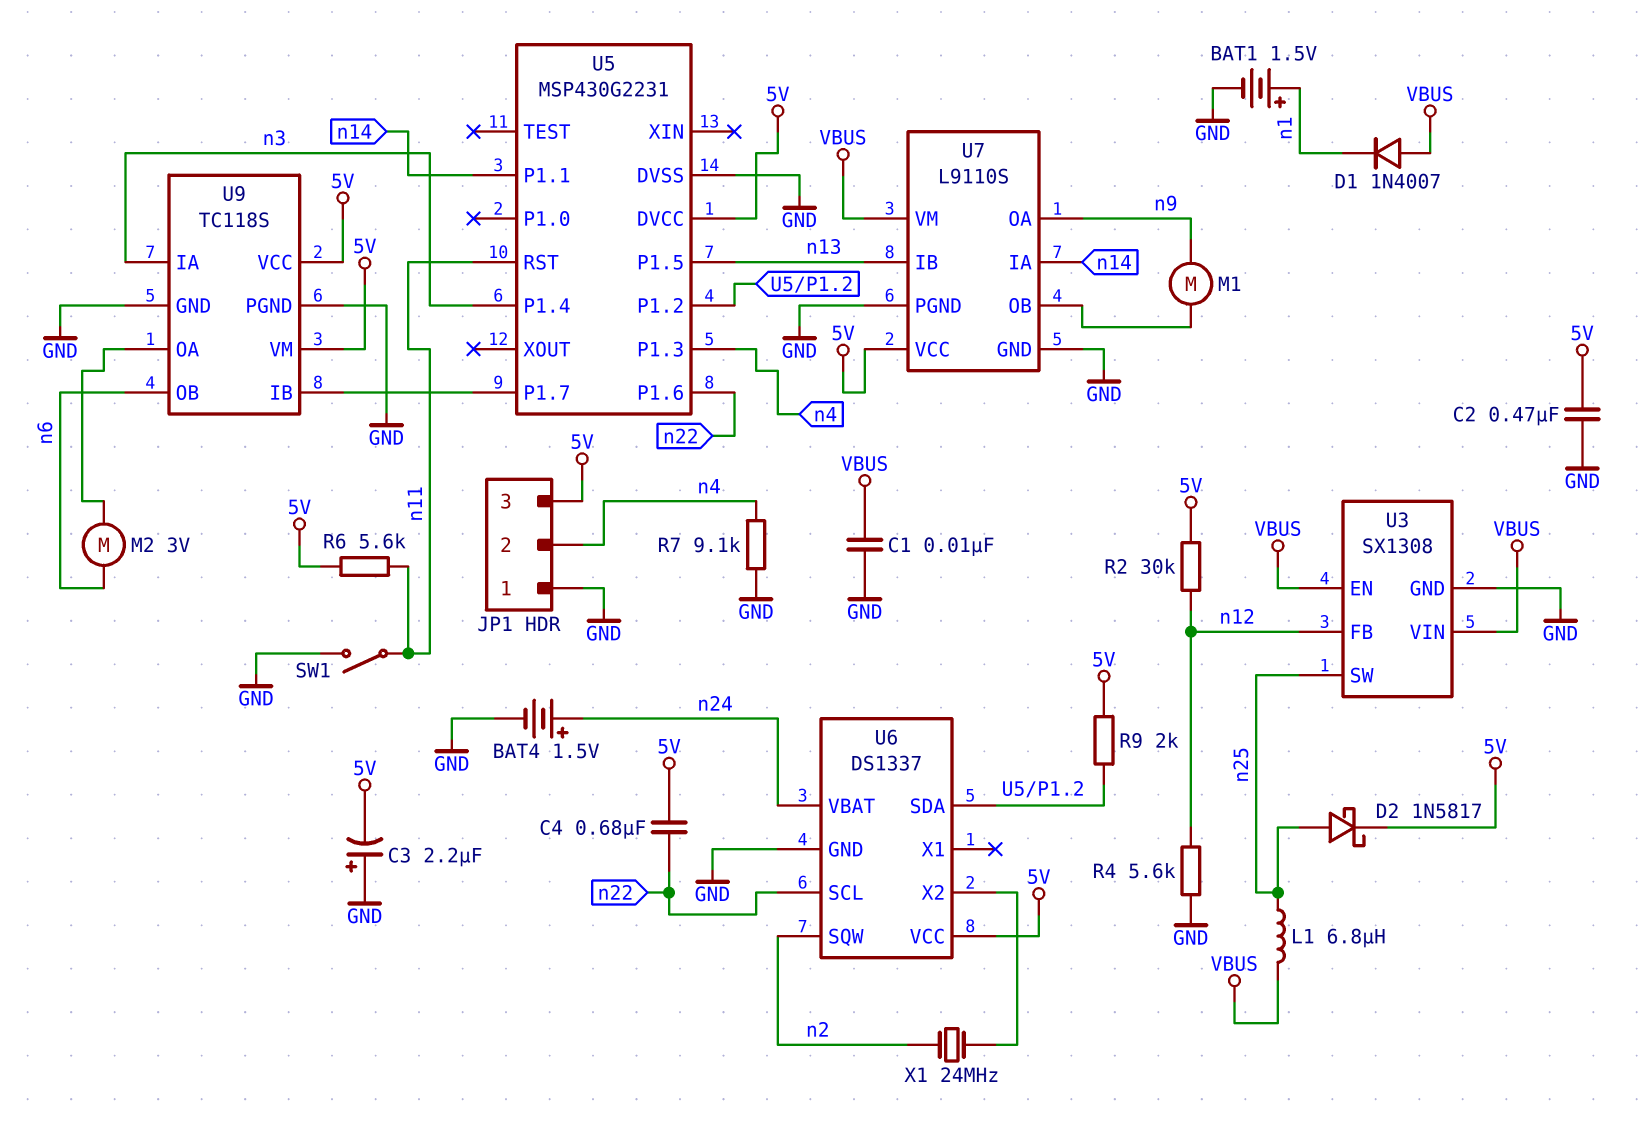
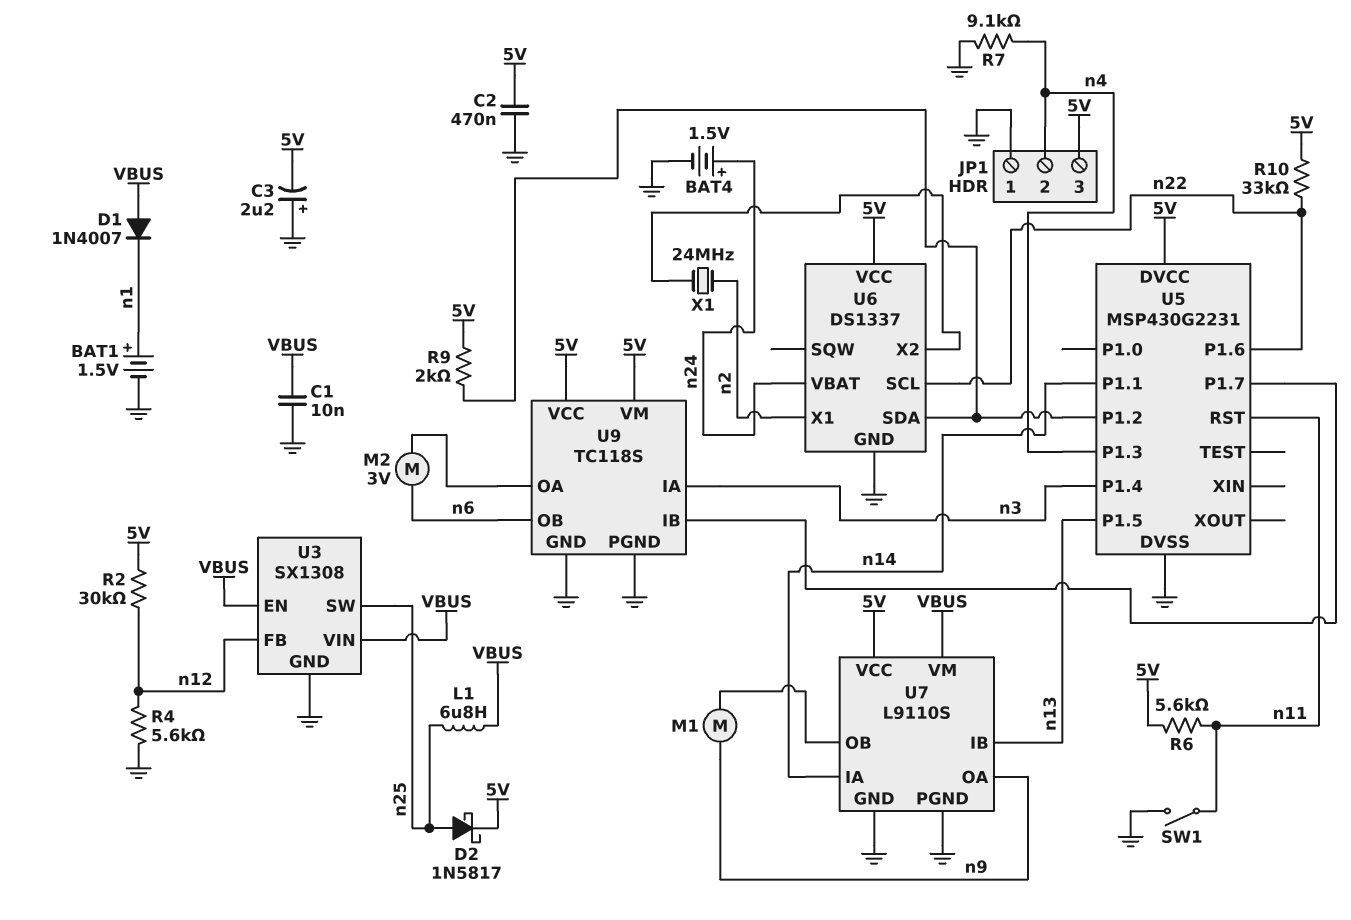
C4: 680nF (5V, n22) -> none
R10: none -> 33k (5V, n22)
U6 pin SQW: n2 -> none
U6 pin X1: none -> n2

